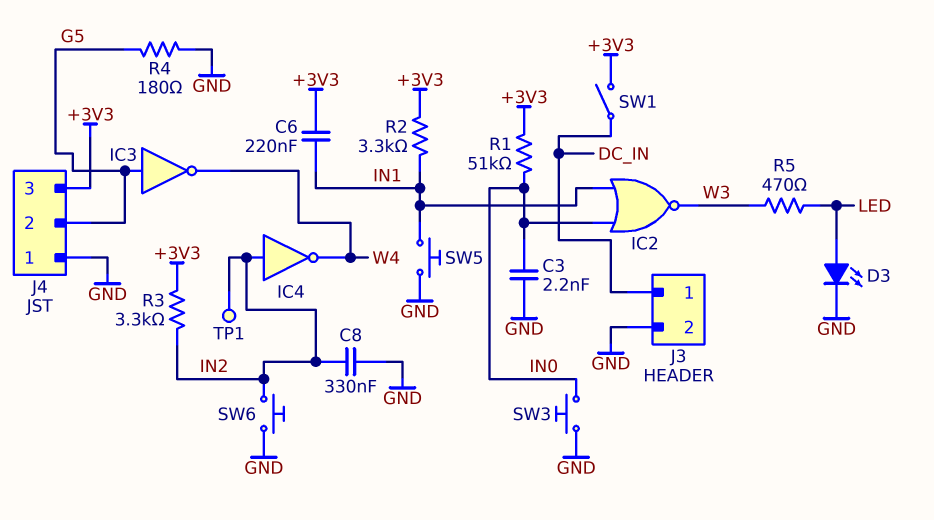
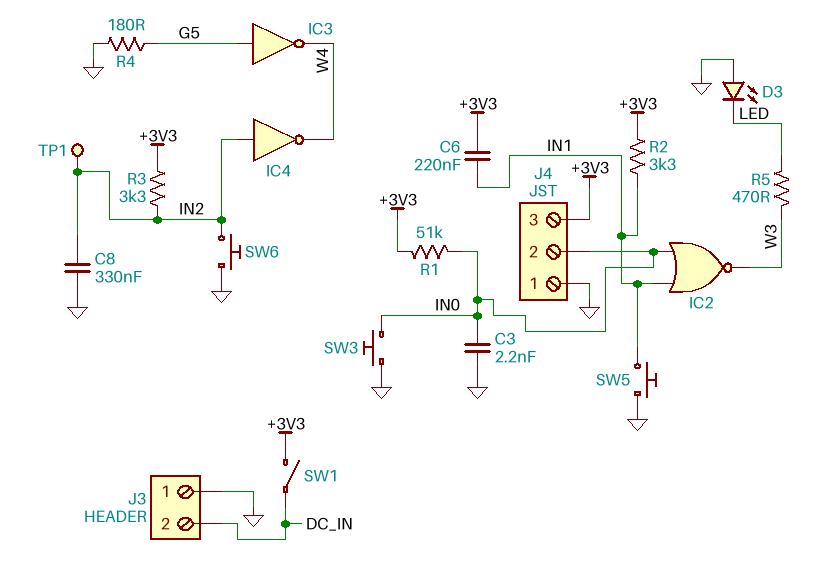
D3: LED (A LED, K GND) -> LED (A GND, K LED)
J3 pin 1: DC_IN -> GND
J3 pin 2: GND -> DC_IN
J4 pin 2: G5 -> IN0

